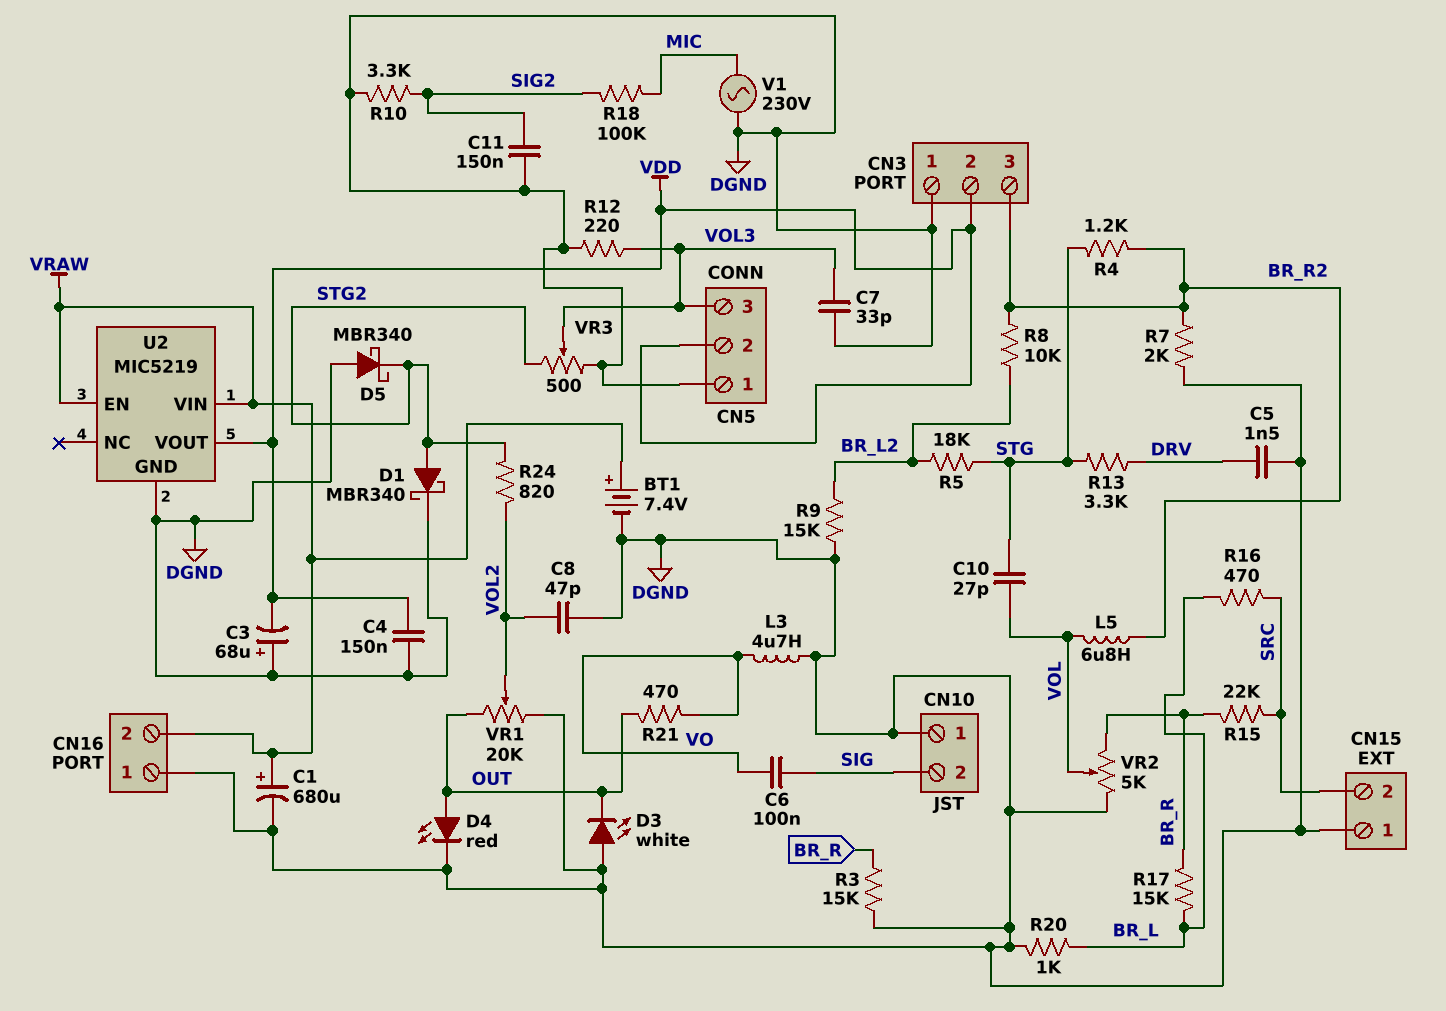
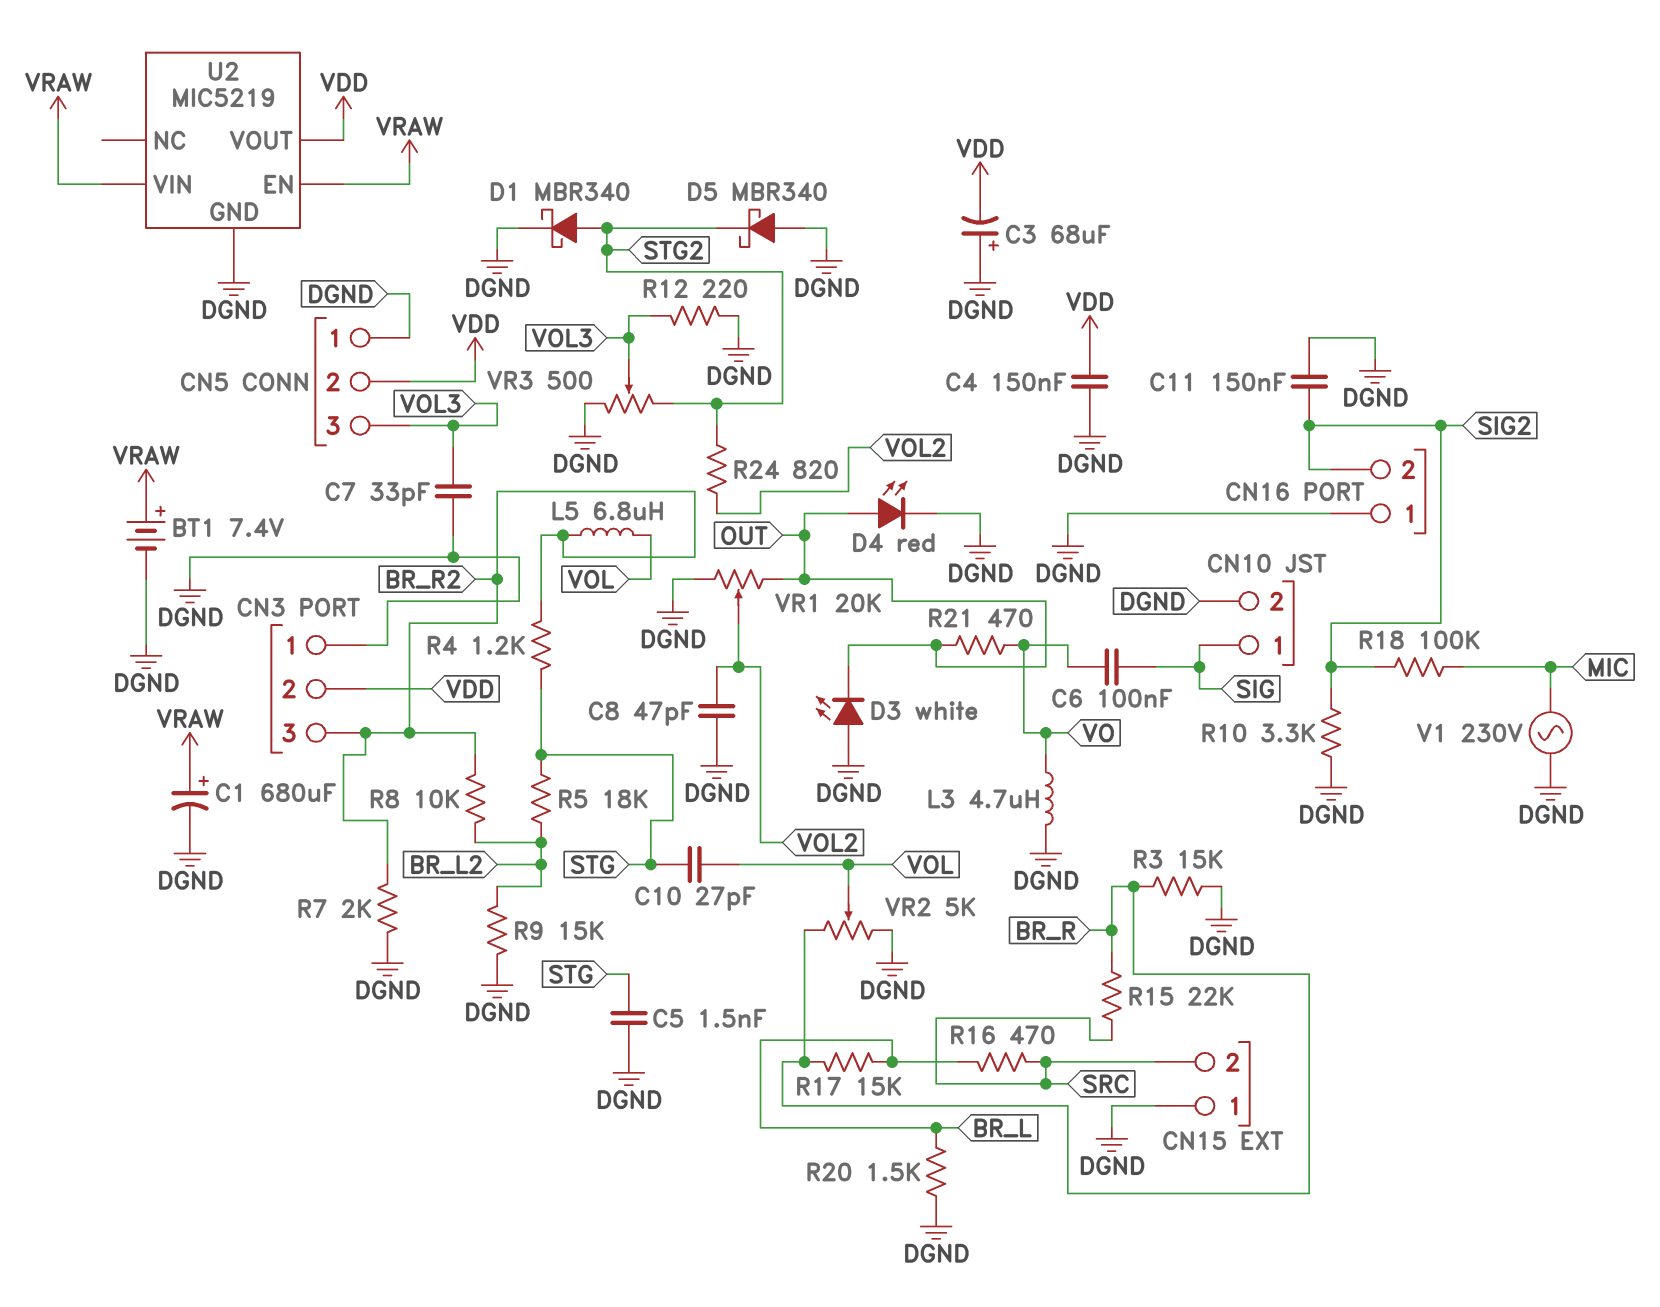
C5: 1.5nF (DGND, DRV) -> 1.5nF (DGND, STG)
CN10 pin 1: DGND -> SIG
CN10 pin 2: SIG -> DGND
CN16 pin 2: VRAW -> SIG2
R13: 3.3k (DRV, STG) -> none
R20: 1k (BR_L, DGND) -> 1.5k (BR_L, DGND)

